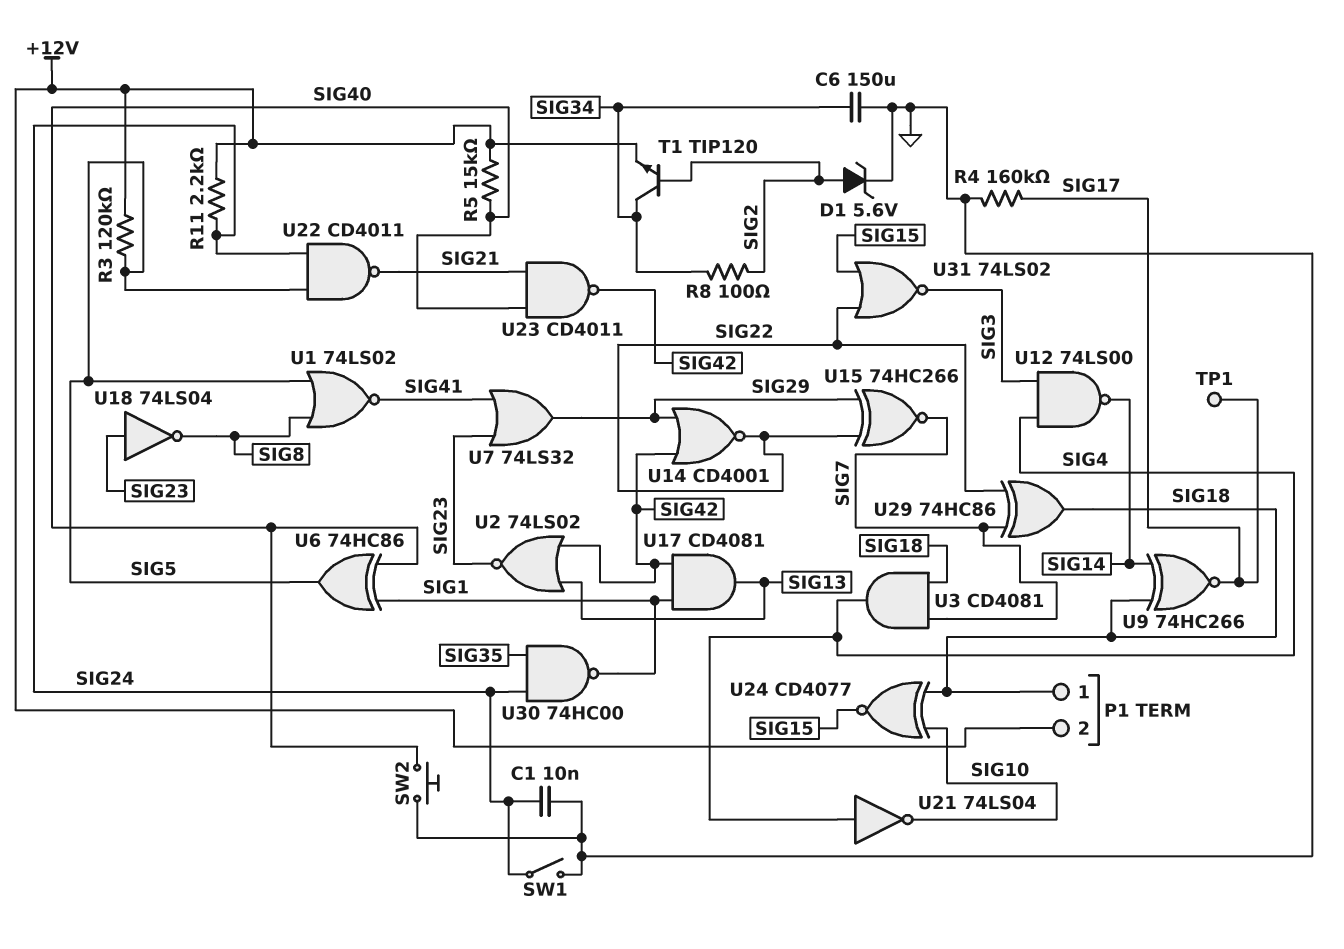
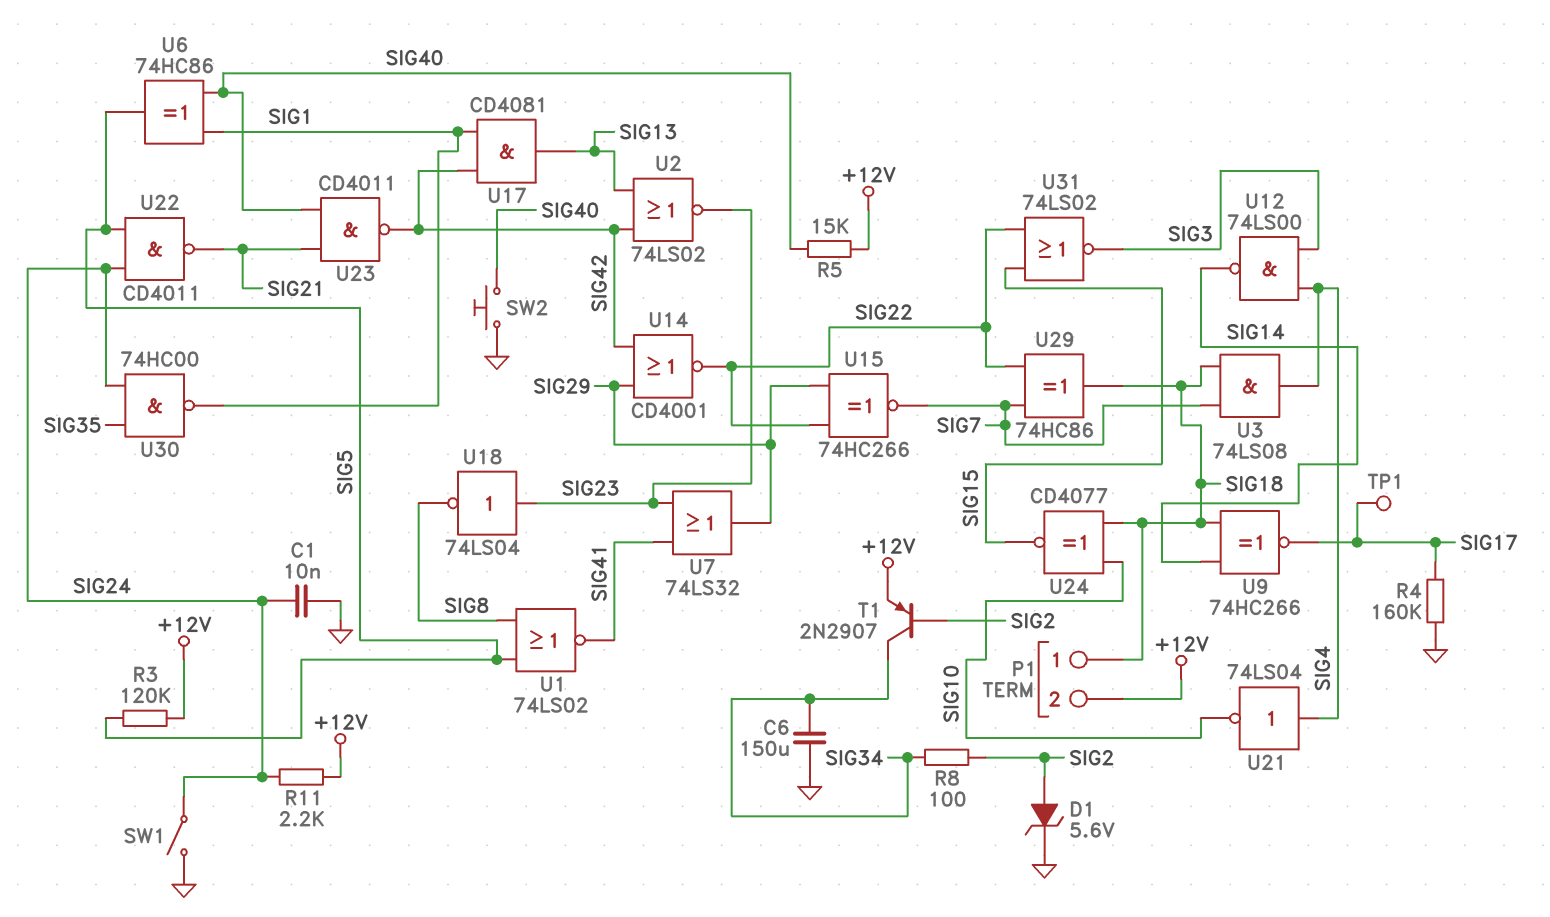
T1: NPN TIP120 (B SIG2, C SIG34, E +12V) -> PNP 2N2907 (B SIG2, C SIG34, E +12V)
U3: AND CD4081 (in SIG7, in SIG18, out SIG4) -> AND 74LS08 (in SIG7, in SIG18, out SIG4)

